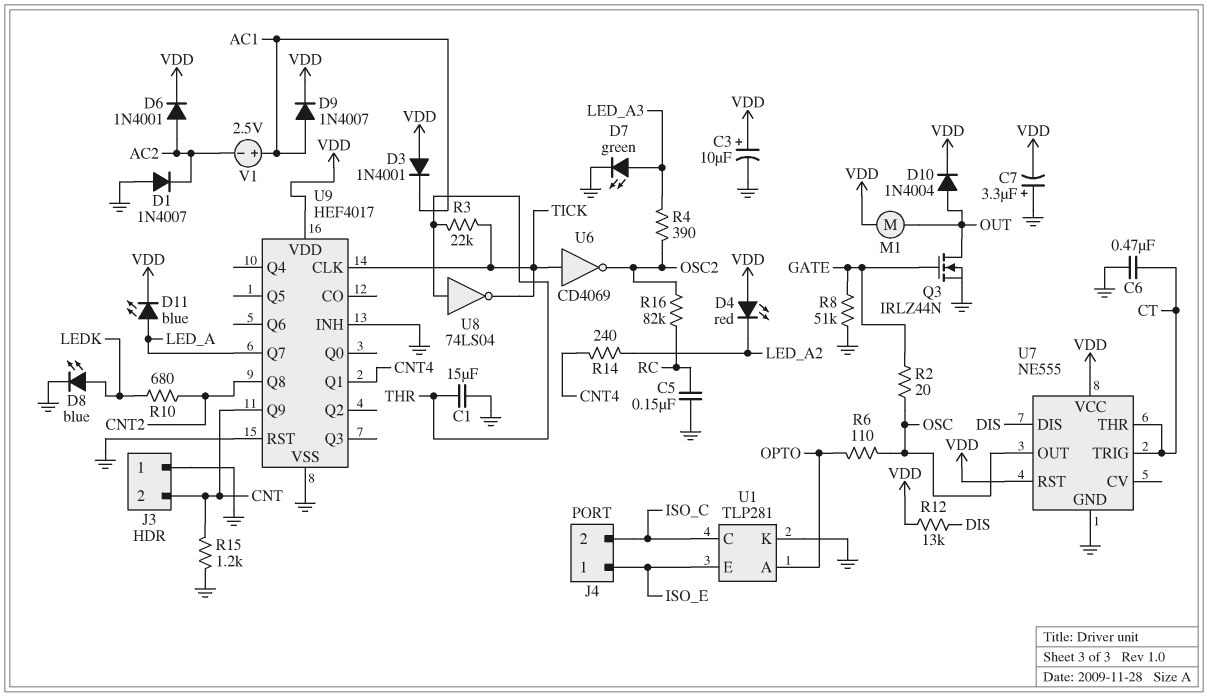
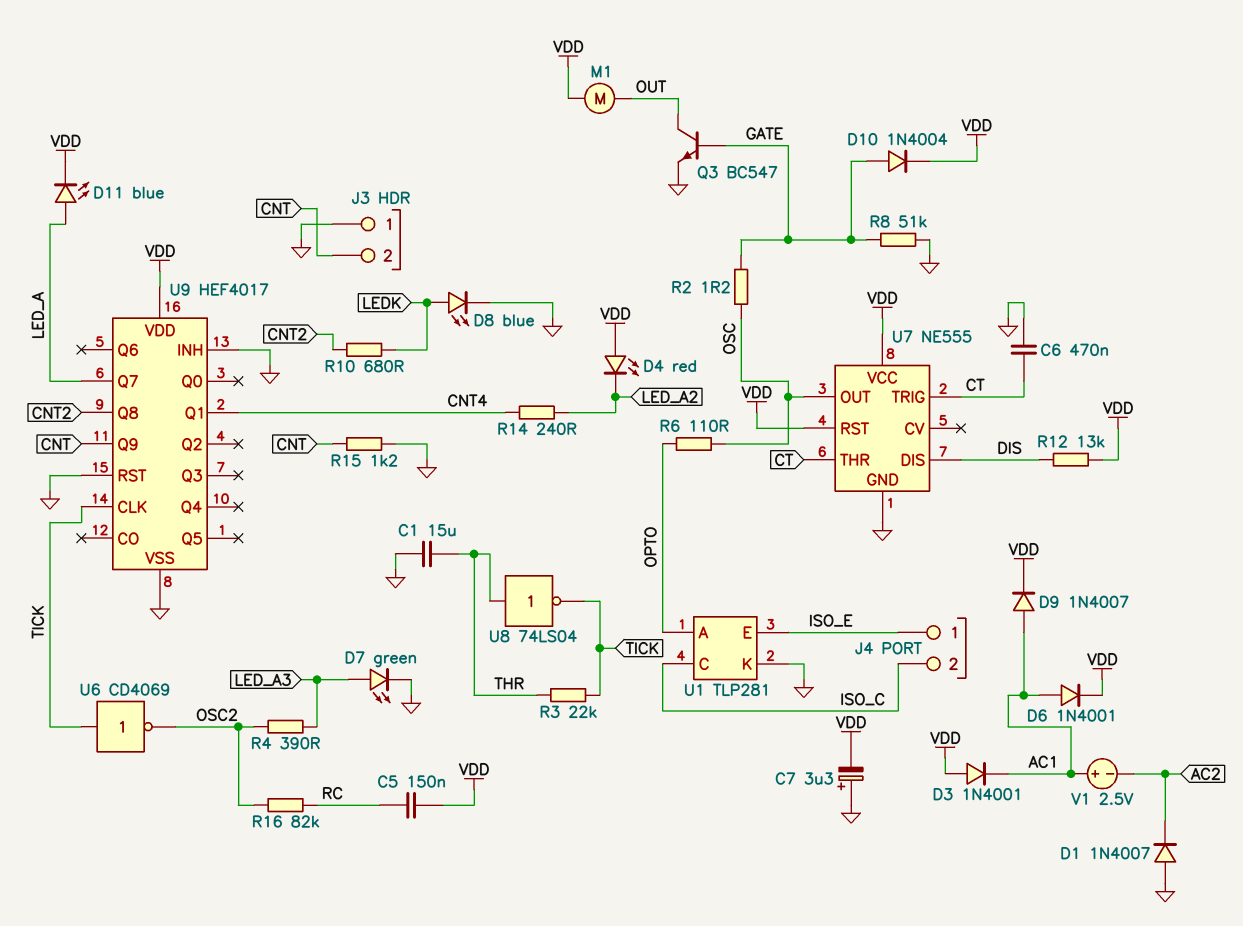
C3: 10uF (plus VDD, minus GND) -> none
C5: 150nF (GND, RC) -> 150nF (RC, VDD)
D6: diode 1N4001 (A AC2, K VDD) -> diode 1N4001 (A AC1, K VDD)
D10: diode 1N4004 (A OUT, K VDD) -> diode 1N4004 (A GATE, K VDD)
Q3: NMOS IRLZ44N (G GATE, D OUT, S GND) -> NPN BC547 (B GATE, C OUT, E GND)
R2: 20 (GATE, OSC) -> 1.2 (GATE, OSC)

